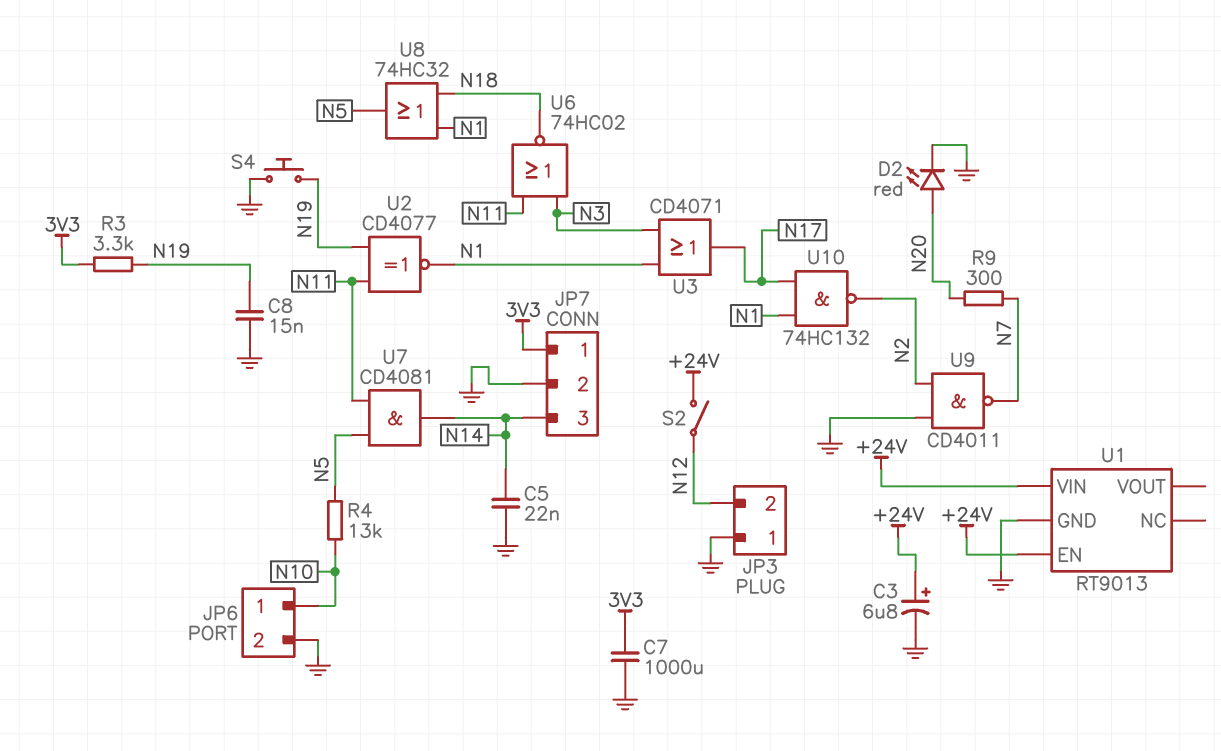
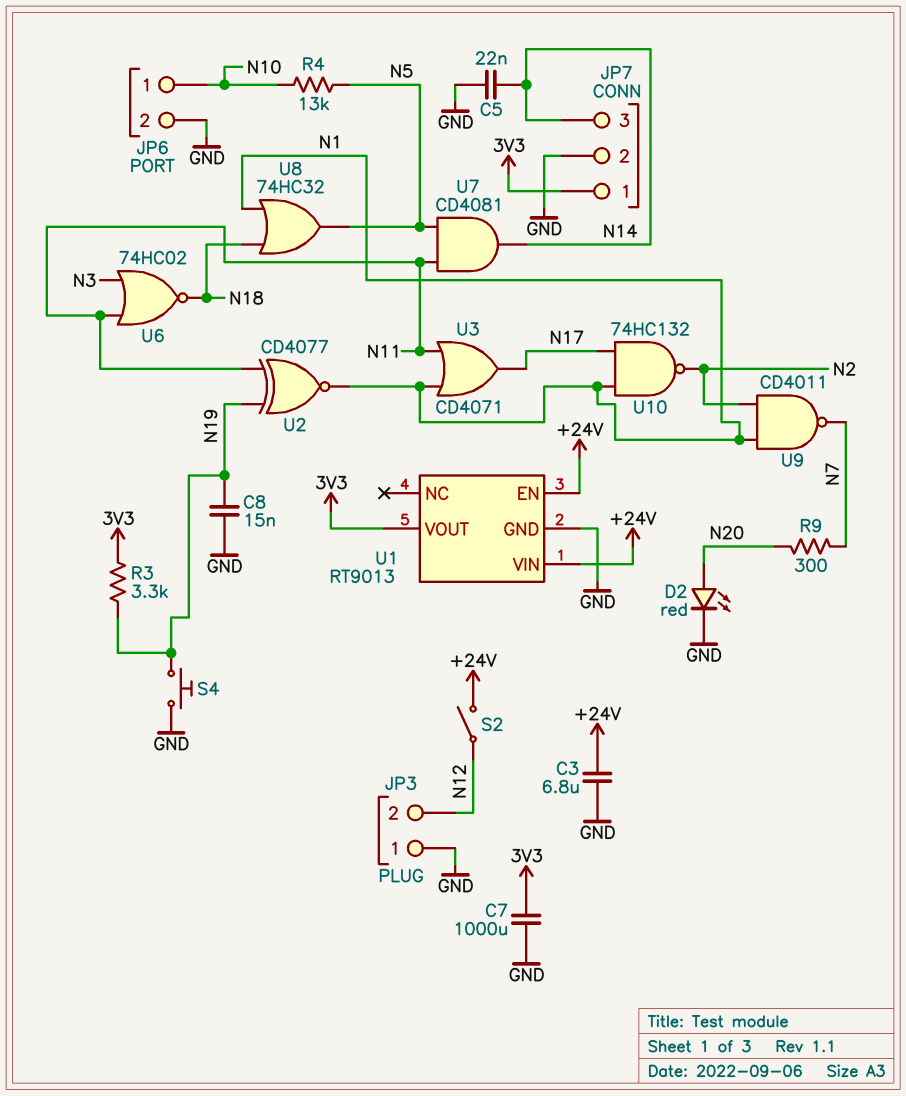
C3: 6.8uF (plus +24V, minus GND) -> 6.8uF (+24V, GND)
U1 pin VOUT: none -> 3V3
U3: OR CD4071 (in N1, in N3, out N17) -> OR CD4071 (in N1, in N11, out N17)
U9: NAND CD4011 (in GND, in N2, out N7) -> NAND CD4011 (in N1, in N2, out N7)

